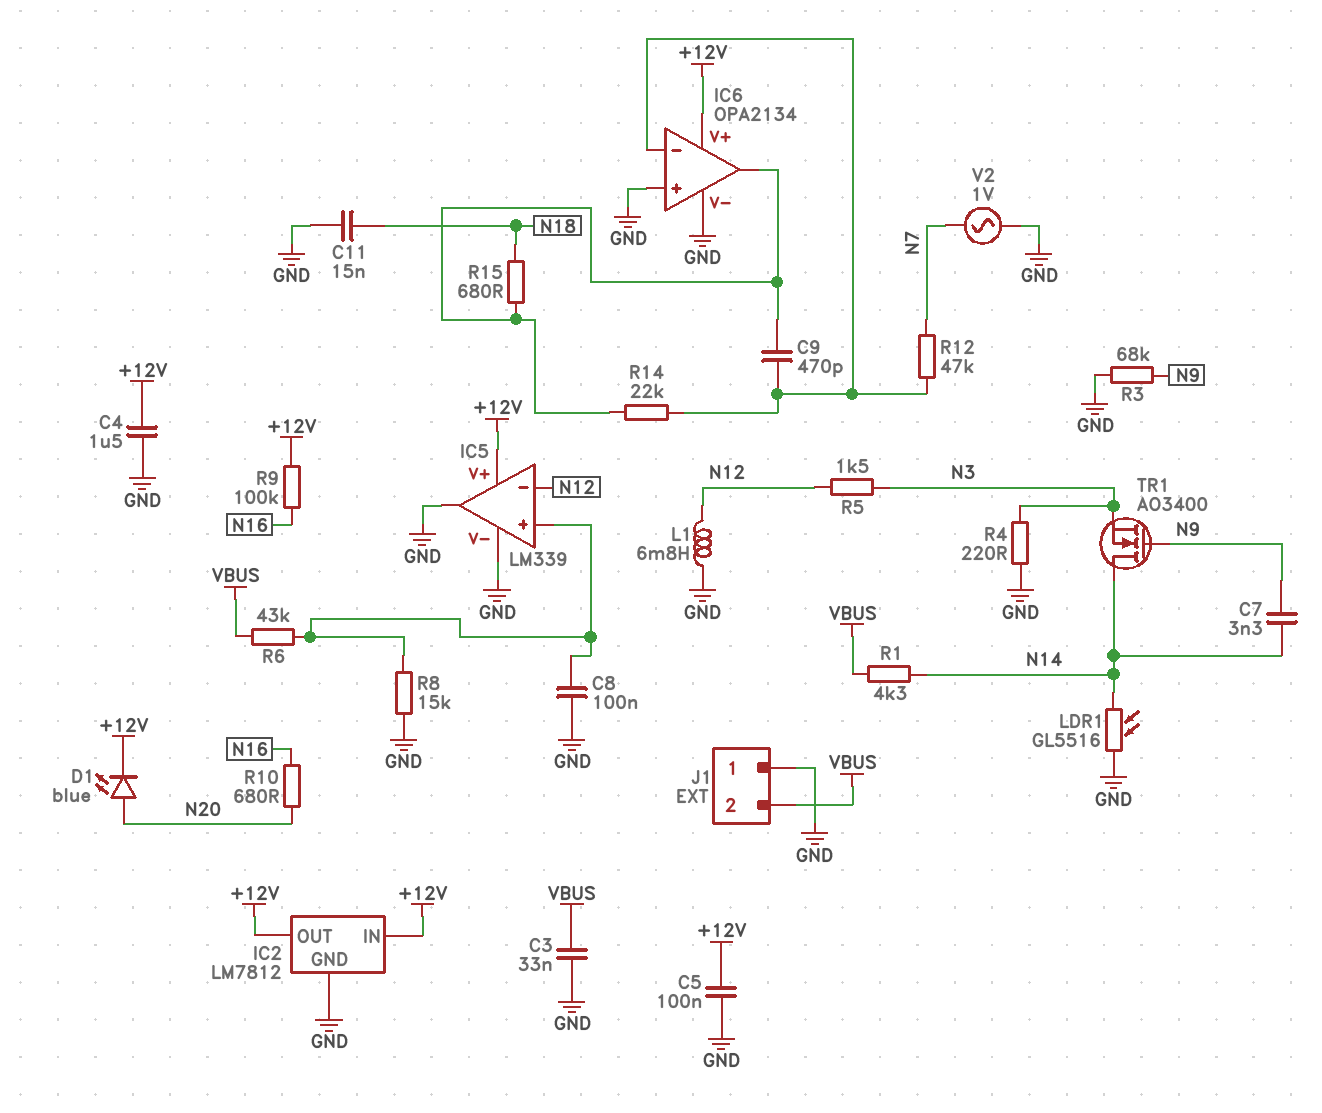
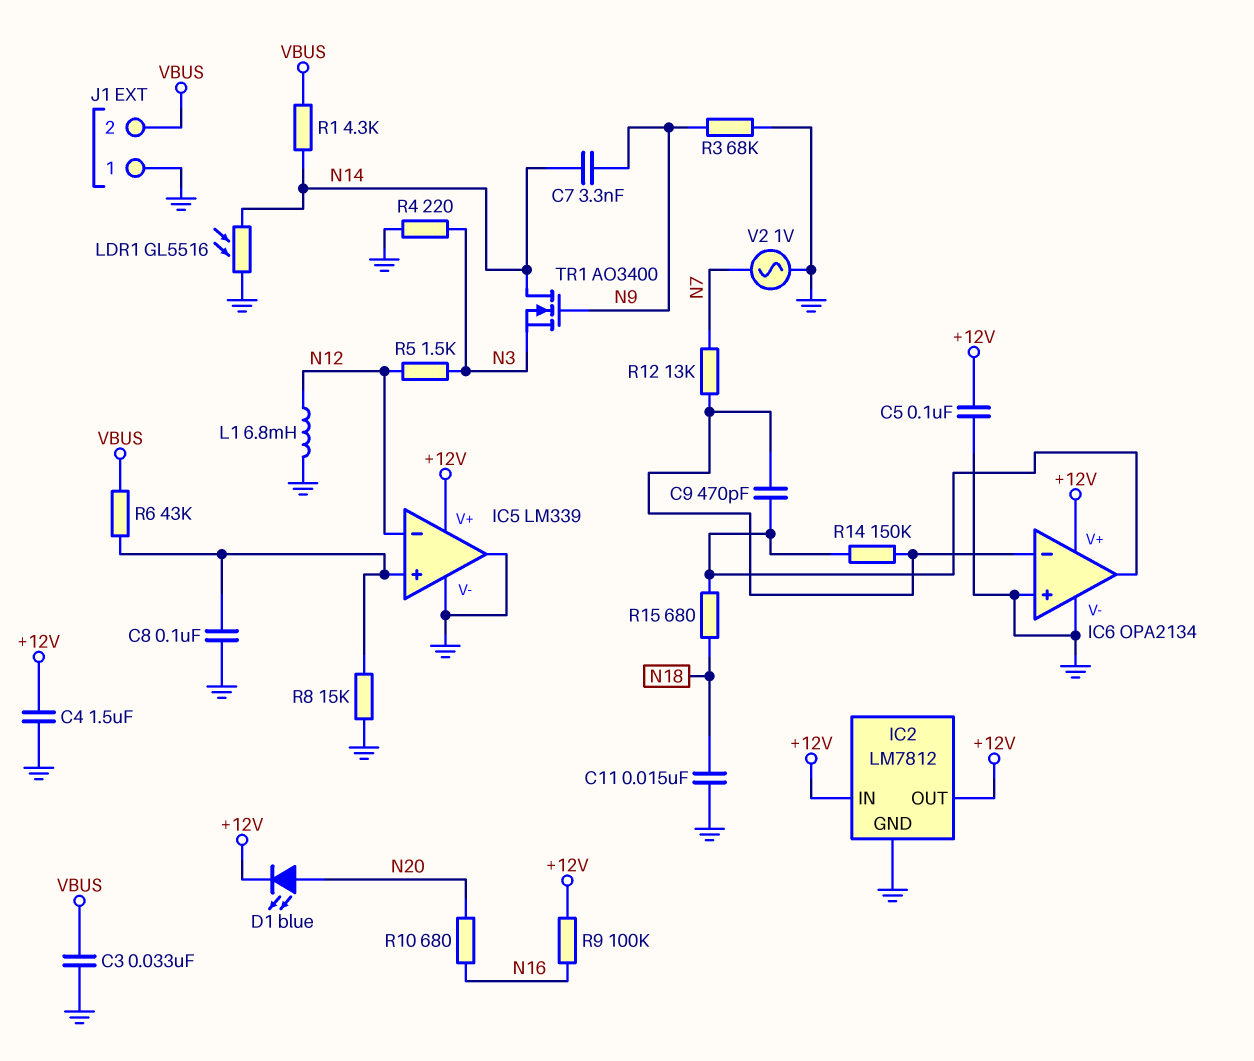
R12: 47k (IC6/in-, N7) -> 13k (IC6/in-, N7)
R14: 22k (IC6/in-, IC6/out) -> 150k (IC6/in-, IC6/out)

